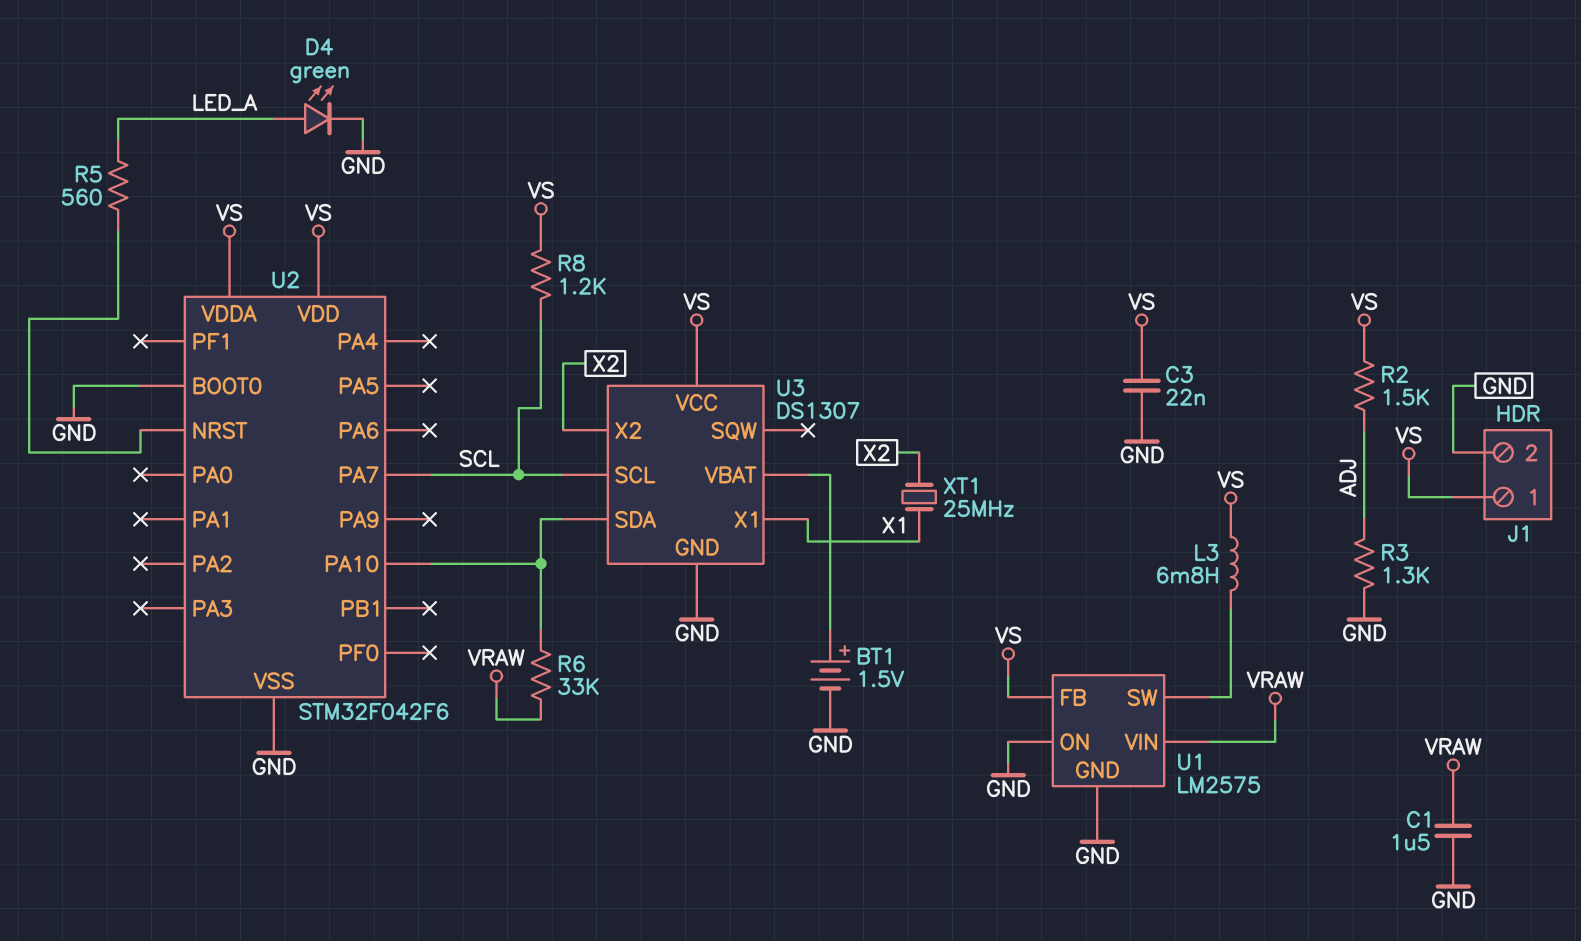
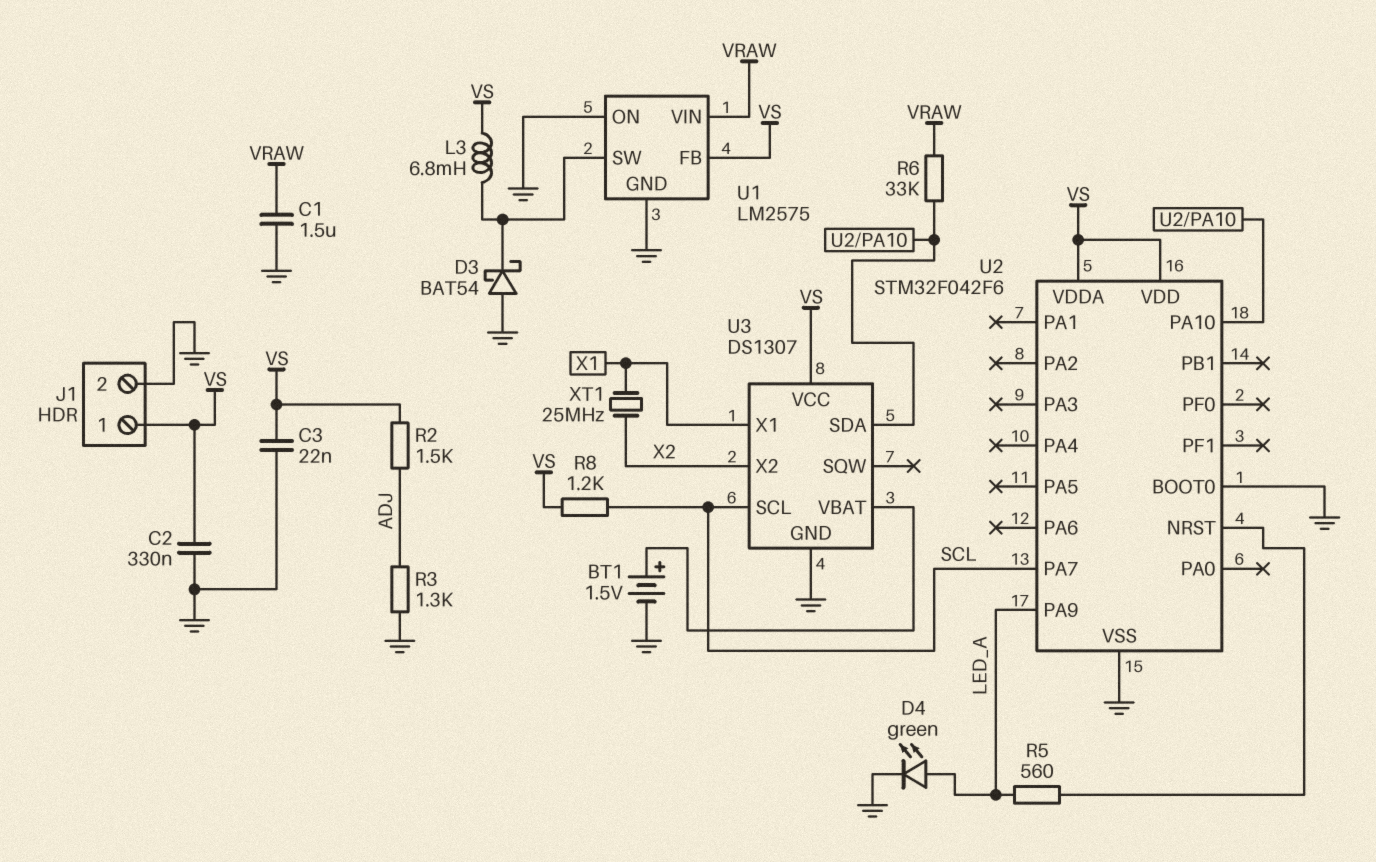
C2: none -> 330nF (GND, VS)
D3: none -> schottky BAT54 (A GND, K U1/SW)
U2 pin PA9: none -> LED_A

